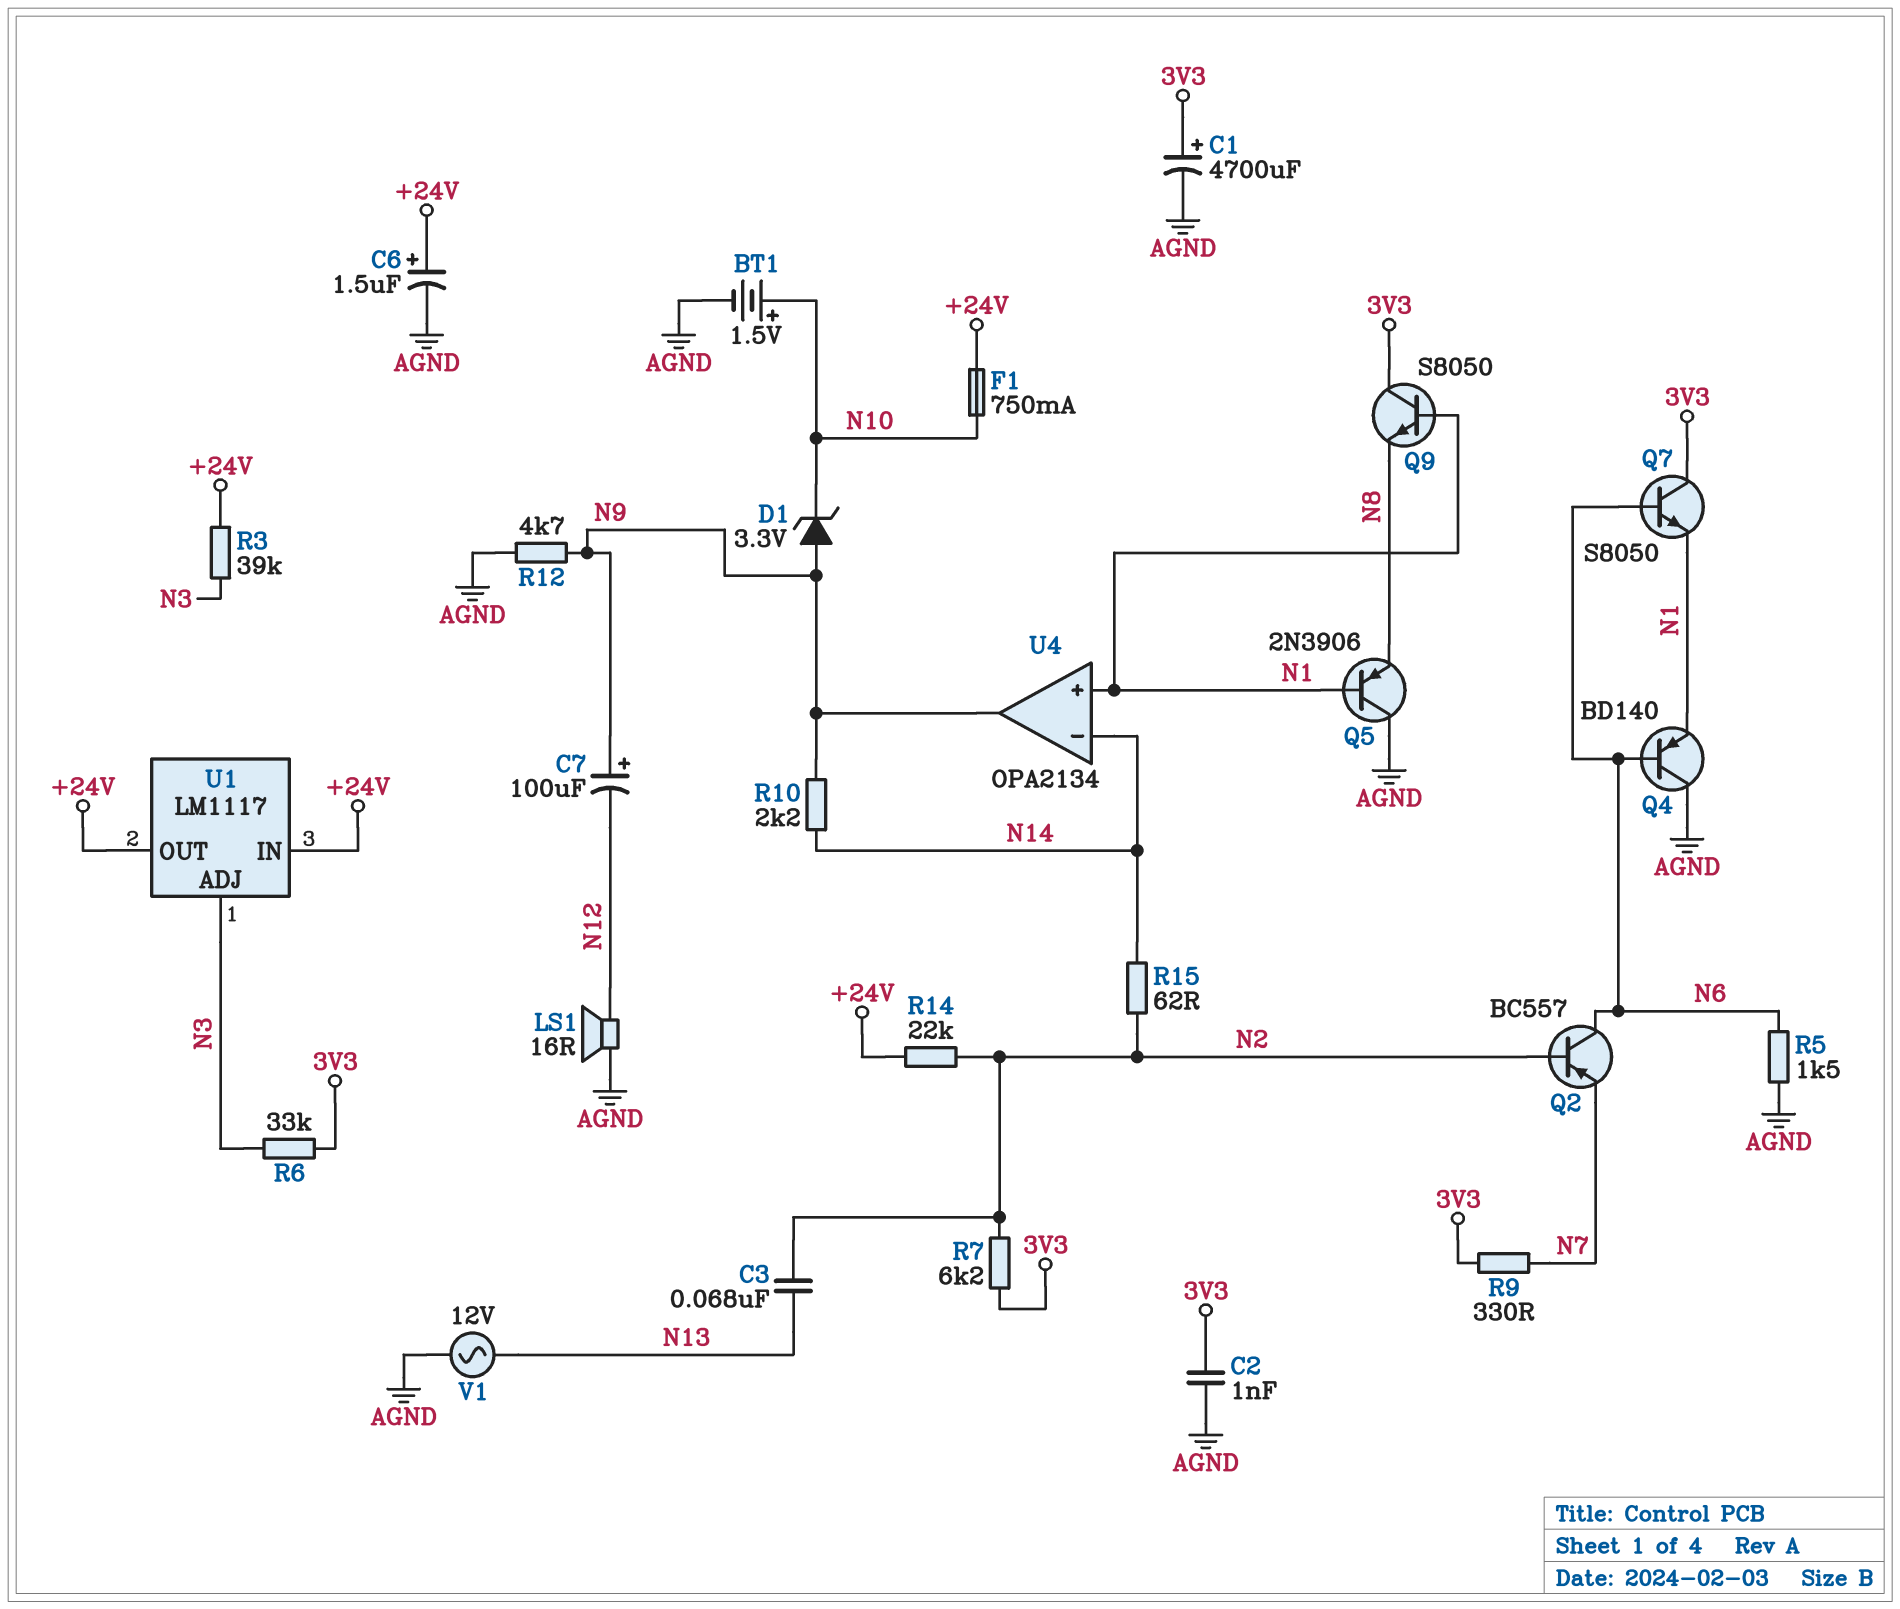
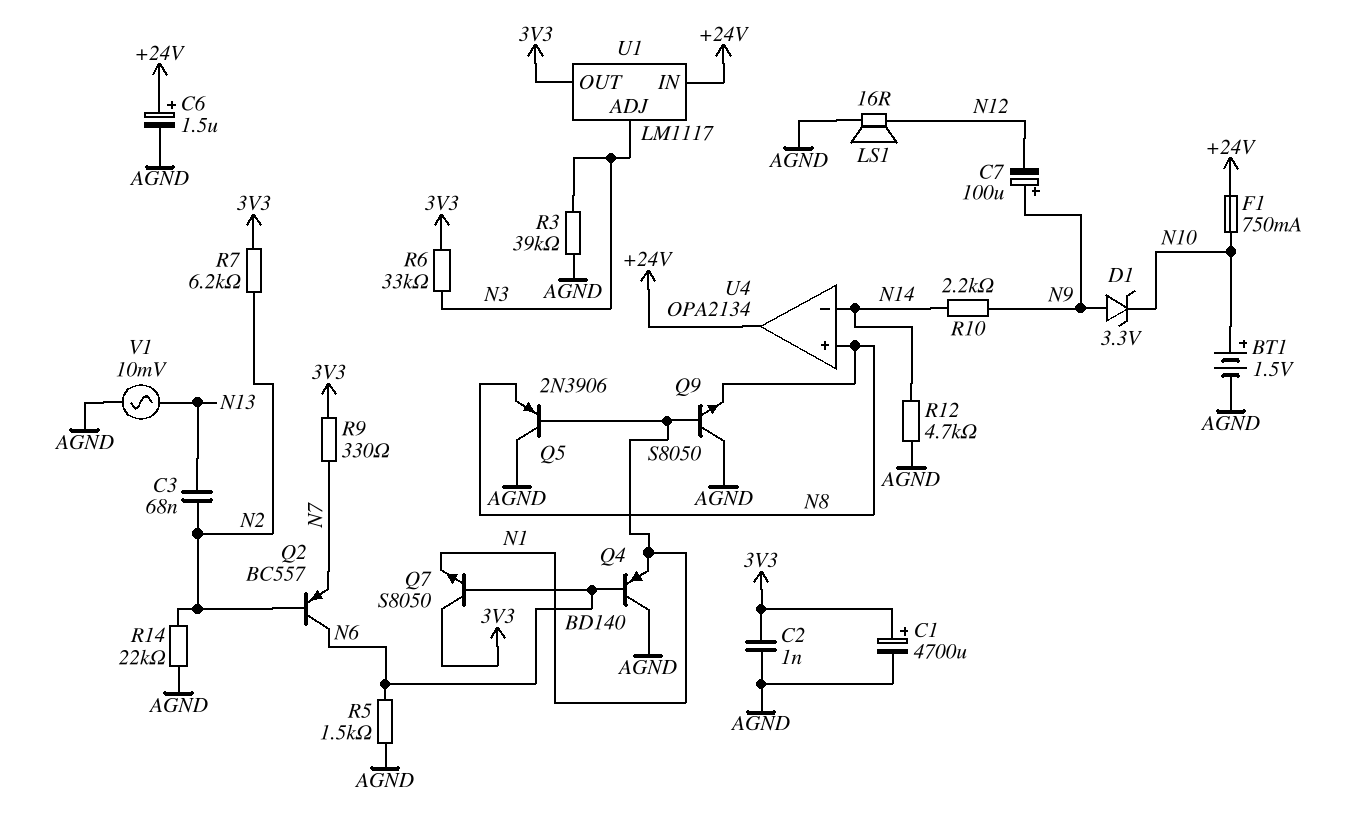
Q9: NPN S8050 (B N1, C 3V3, E N8) -> NPN S8050 (B N1, C AGND, E N8)
R3: 39k (+24V, N3) -> 39k (AGND, N3)
R12: 4.7k (AGND, N9) -> 4.7k (AGND, N14)
R14: 22k (+24V, N2) -> 22k (AGND, N2)
R15: 62 (N2, N14) -> none
U1 pin OUT: +24V -> 3V3
U4 pin in+: N1 -> N8
U4 pin out: N9 -> +24V
V1: AC 12V (AGND, N13) -> AC 10mV (AGND, N13)

